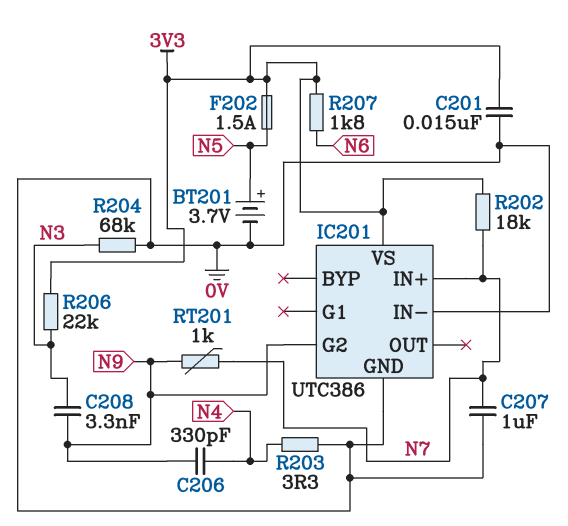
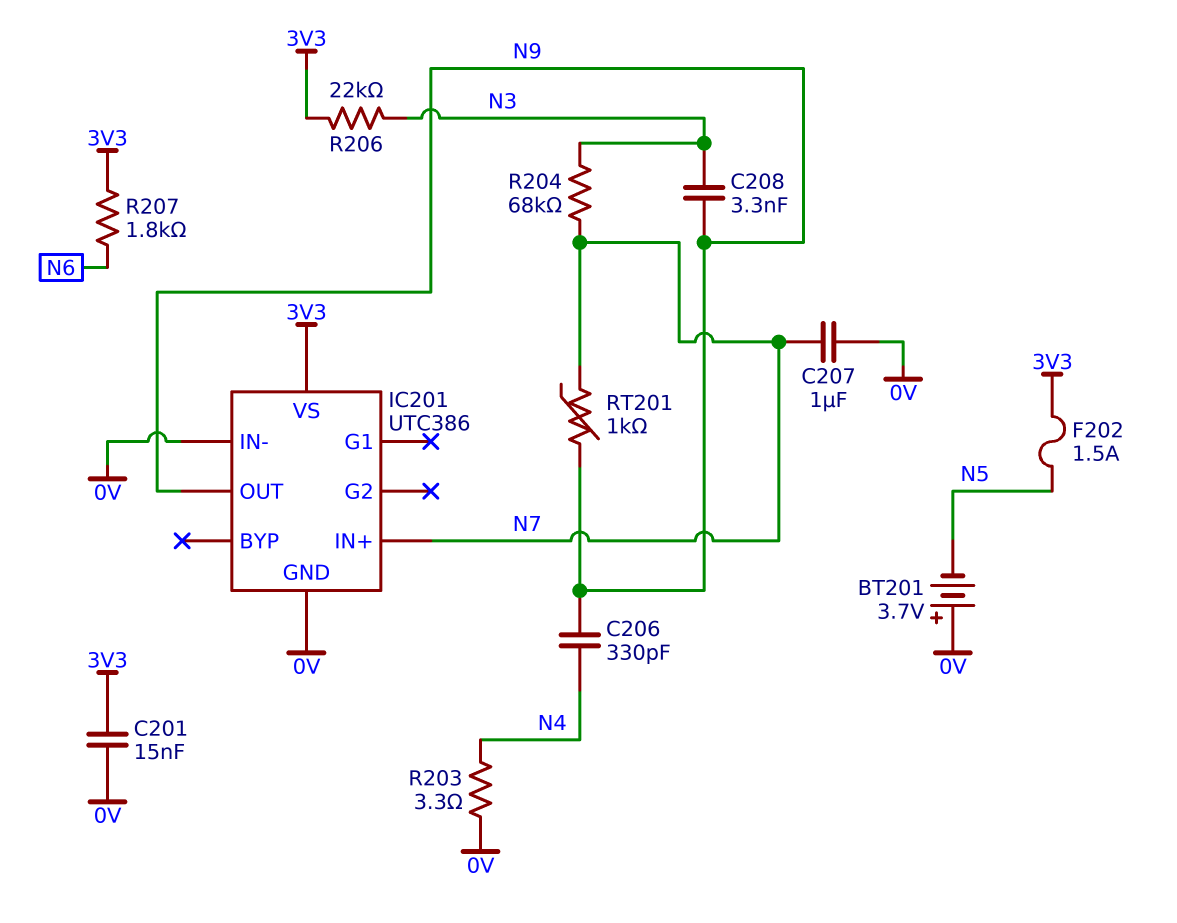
BT201: 3.7V (plus N5, minus 0V) -> 3.7V (plus 0V, minus N5)
IC201 pin G2: N9 -> none
IC201 pin OUT: none -> N9
R202: 18k (3V3, N7) -> none
R204: 68k (0V, N3) -> 68k (N3, N7)

